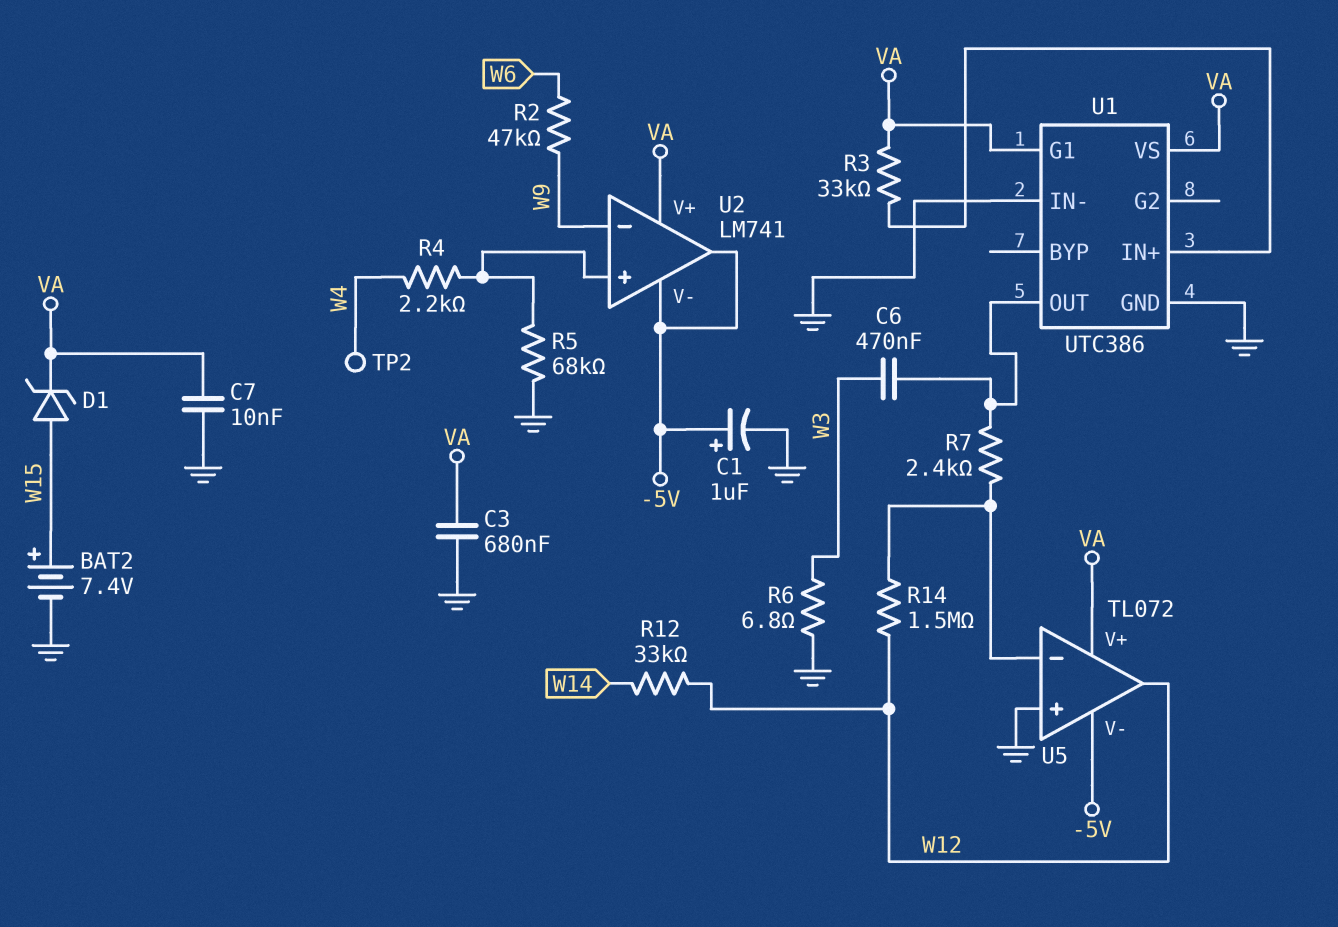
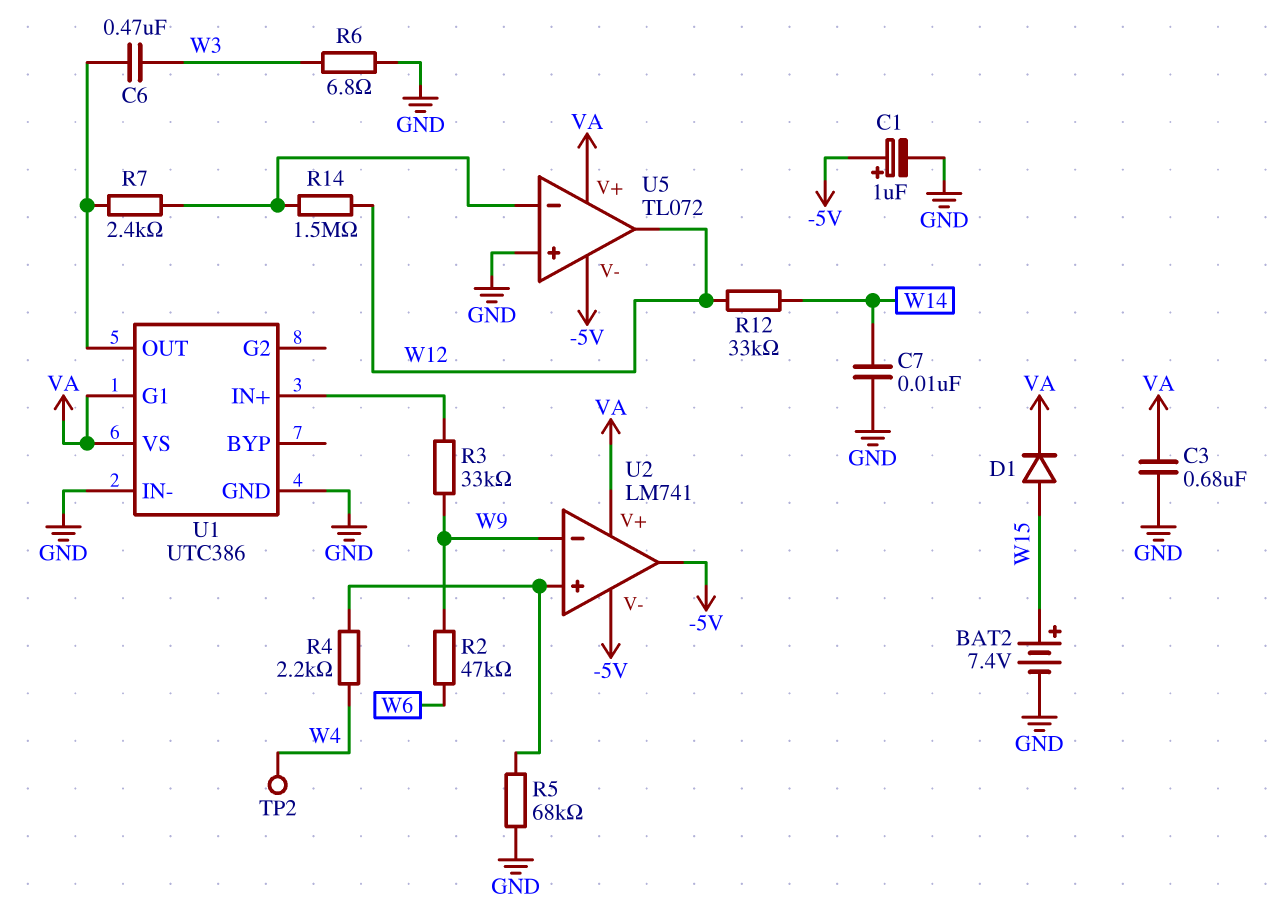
C7: 10nF (GND, VA) -> 10nF (GND, W14)
D1: zener (A W15, K VA) -> diode (A W15, K VA)
R3: 33k (U1/IN+, VA) -> 33k (U1/IN+, W9)

